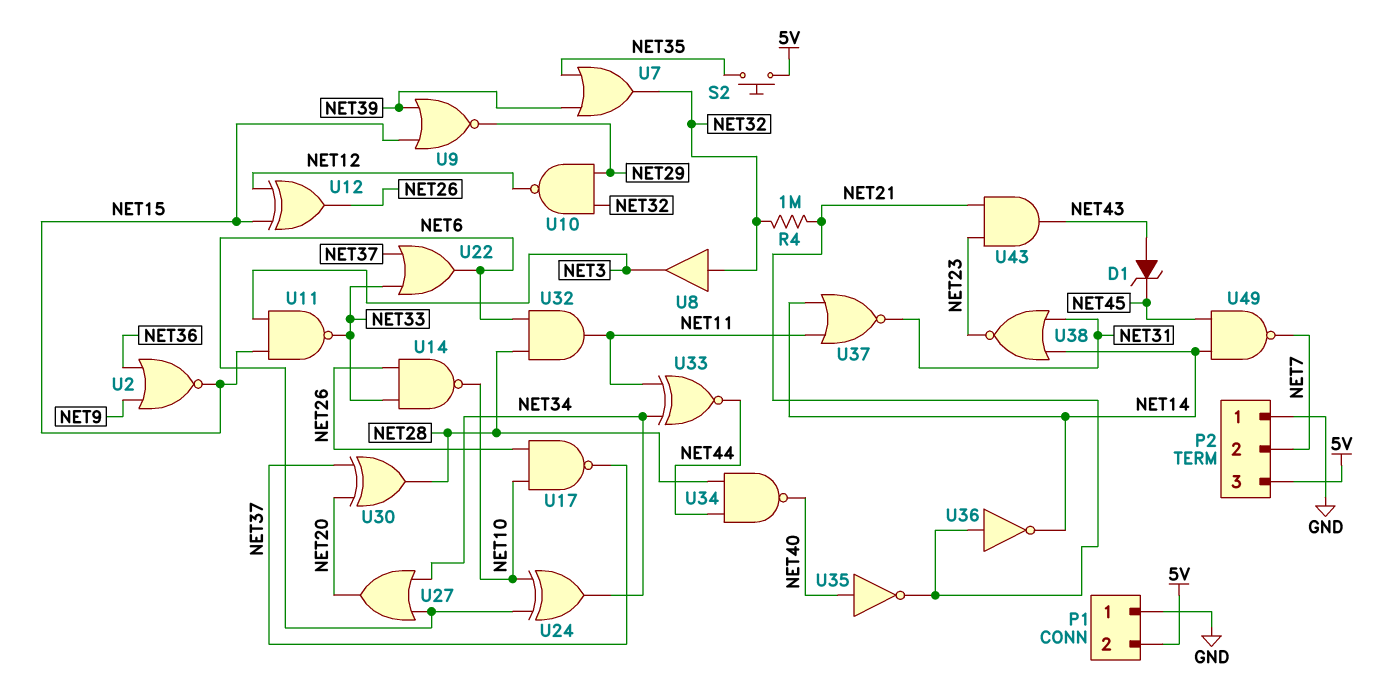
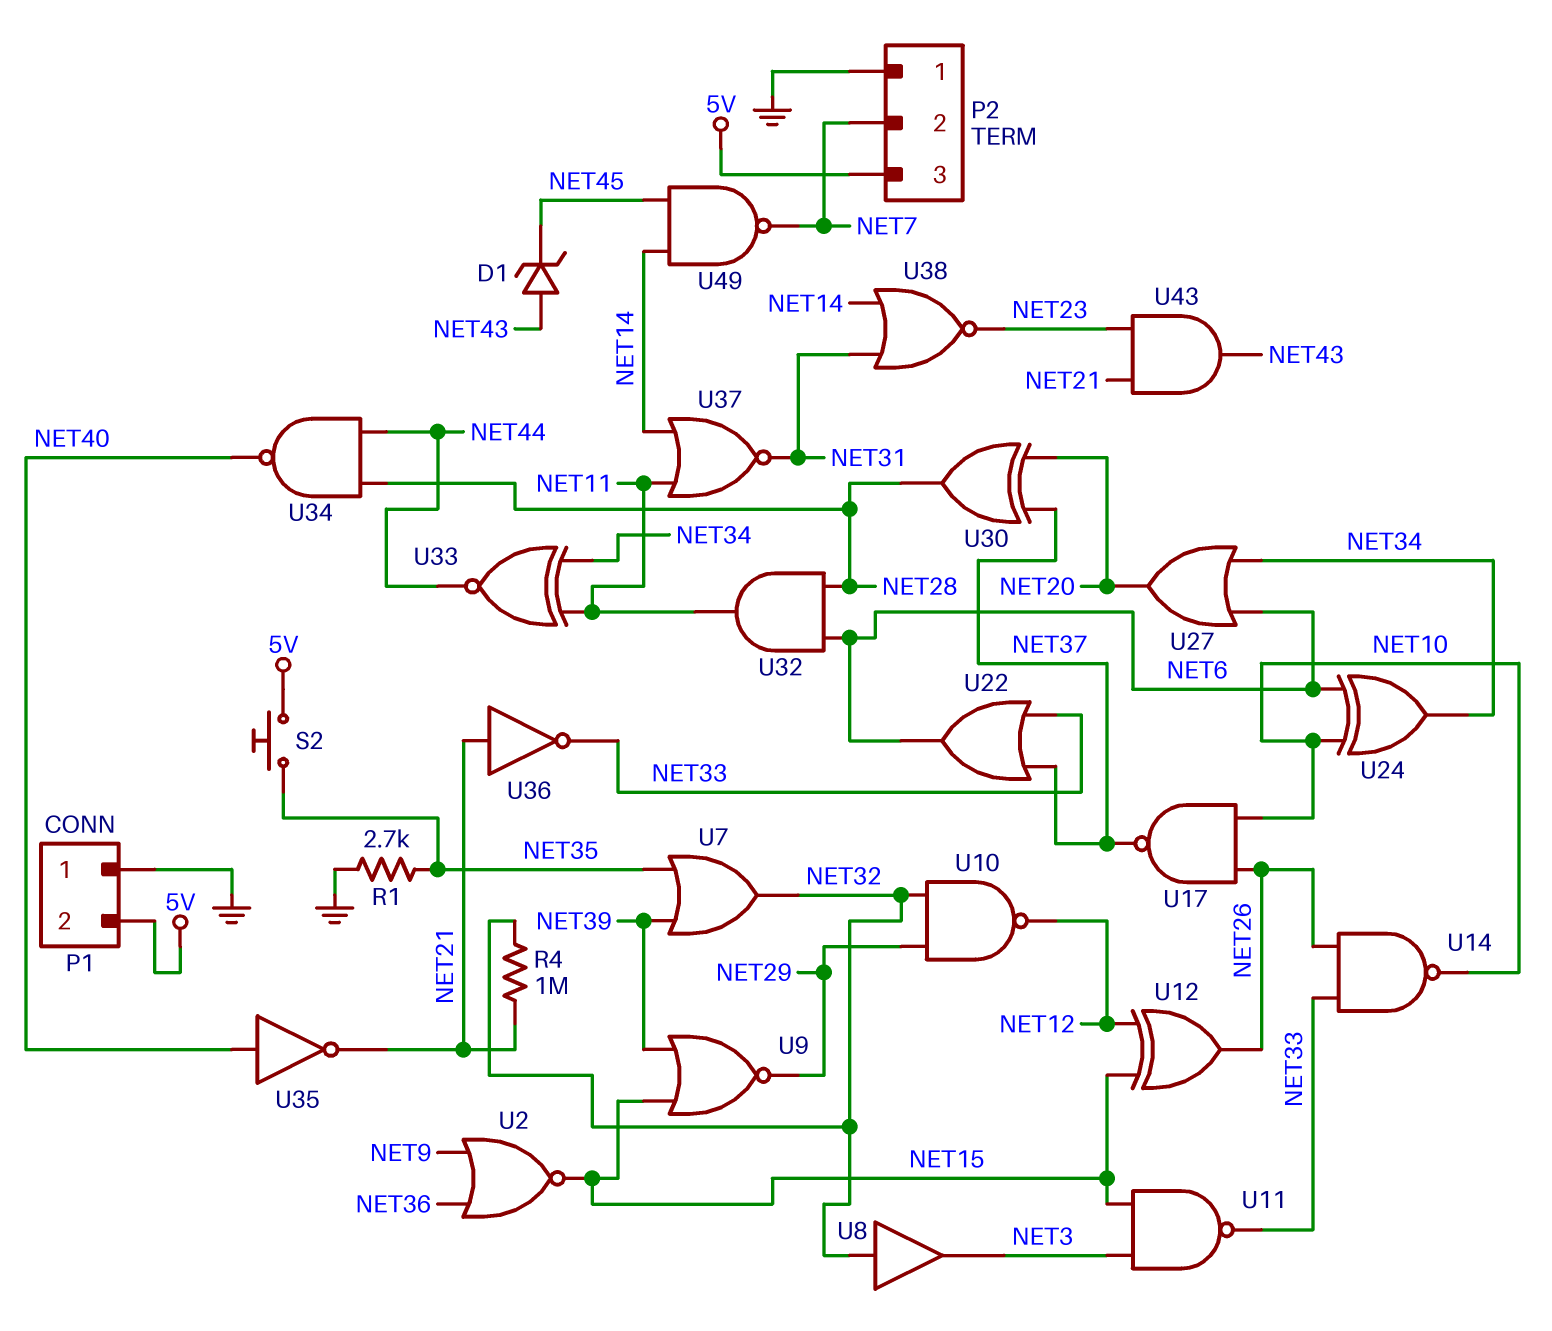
R1: none -> 2.7k (GND, NET35)
U36: NOT (in NET21, out NET14) -> NOT (in NET21, out NET33)

